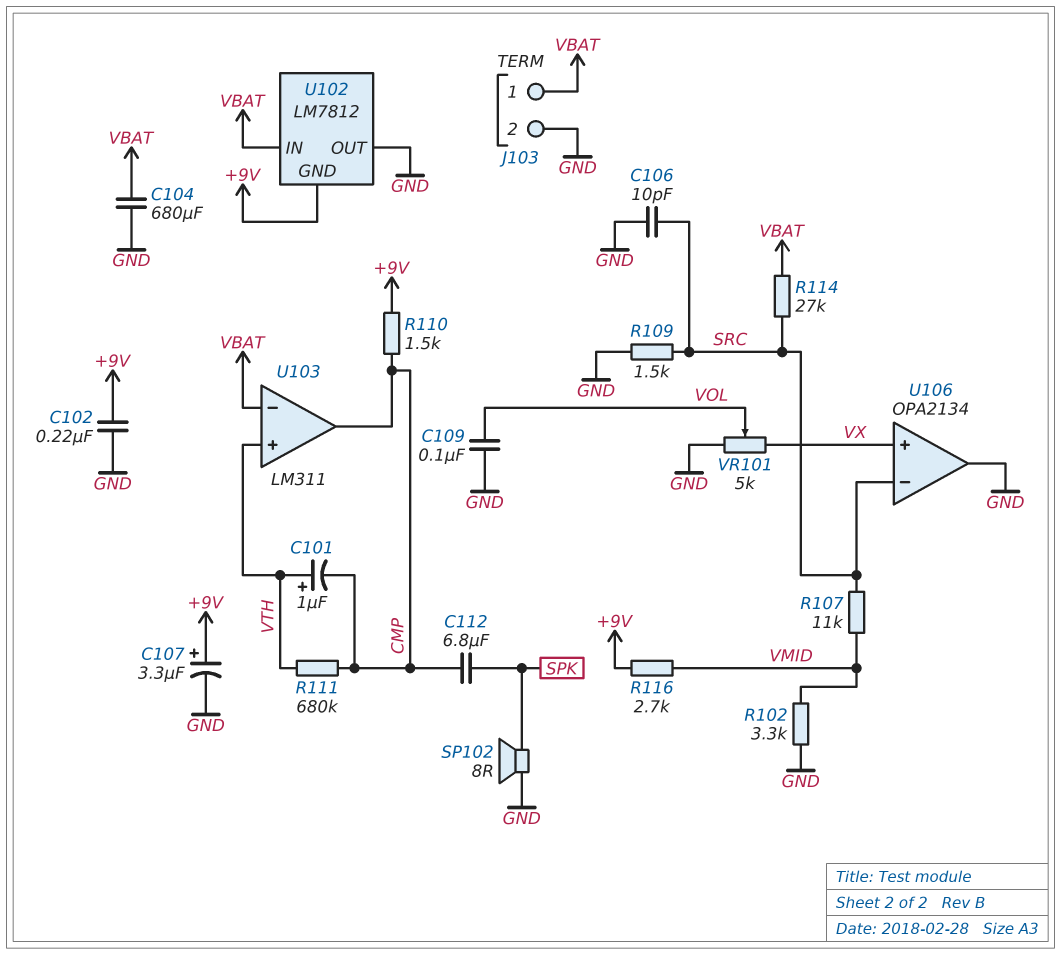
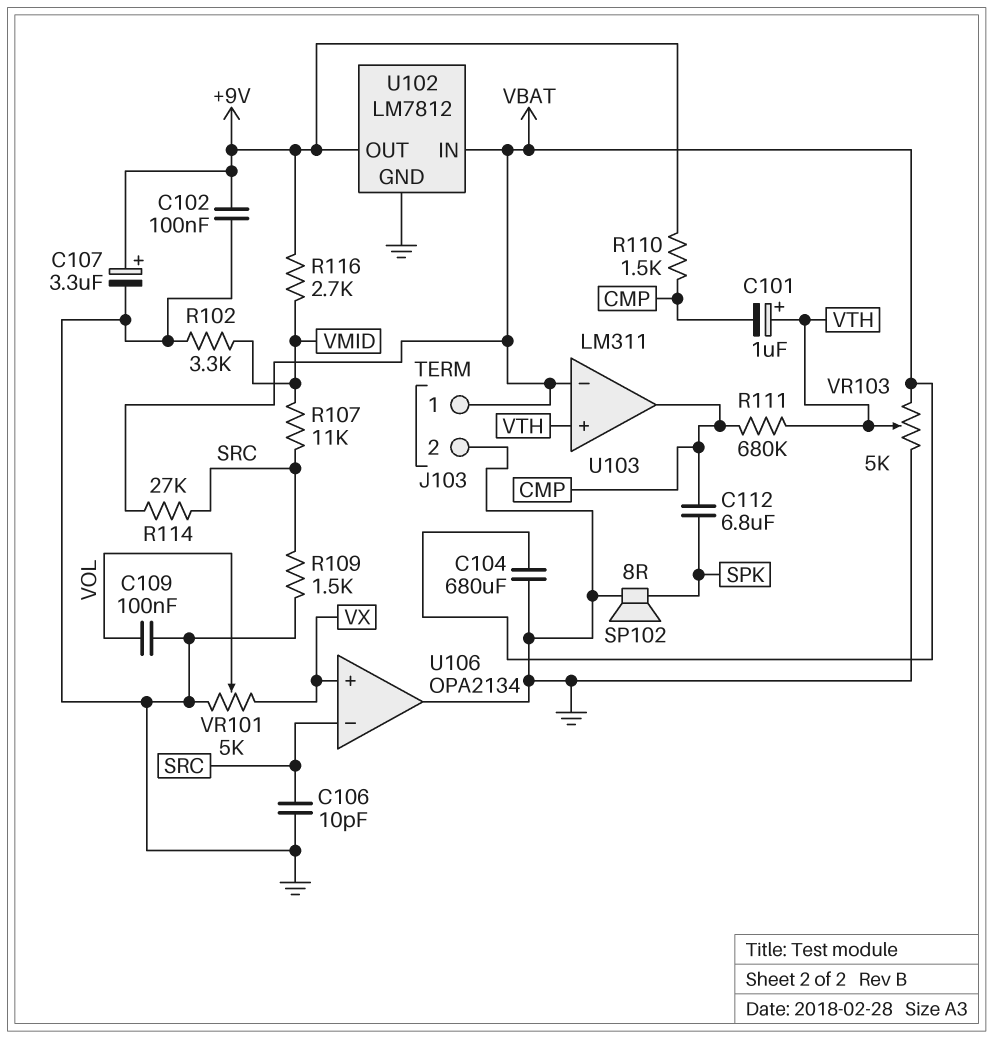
C102: 220nF (+9V, GND) -> 100nF (+9V, GND)
U102 pin GND: +9V -> GND
U102 pin OUT: GND -> +9V
VR103: none -> 5k (GND, VBAT, wiper VTH)

